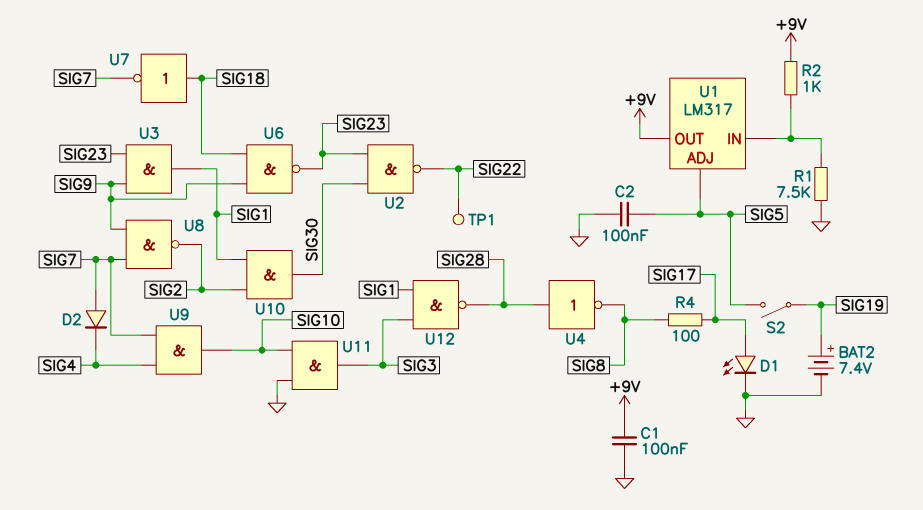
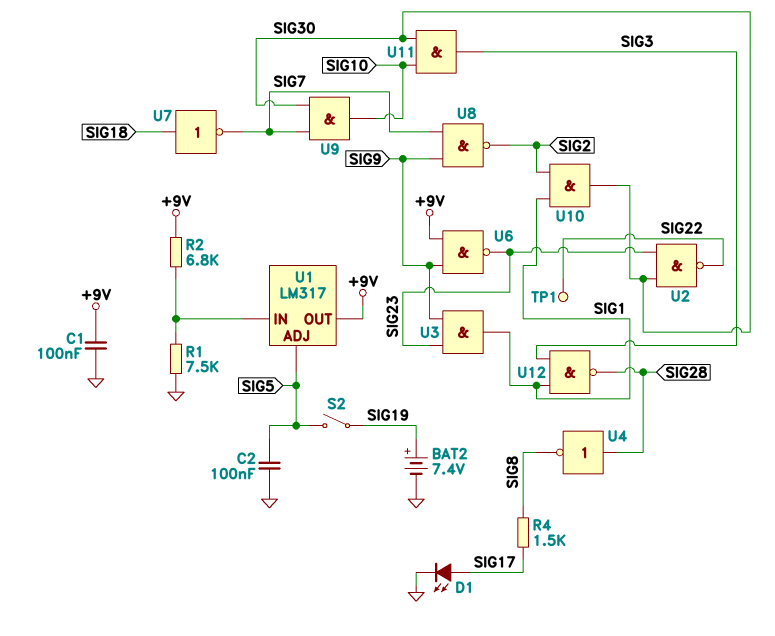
D2: diode (A SIG7, K SIG4) -> none
R2: 1k (+9V, U1/IN) -> 6.8k (+9V, U1/IN)
R4: 100 (SIG8, SIG17) -> 1.5k (SIG8, SIG17)
U6: NAND (in SIG9, in SIG18, out SIG23) -> NAND (in +9V, in SIG9, out SIG23)
U9: AND (in SIG4, in SIG7, out SIG10) -> AND (in SIG7, in SIG30, out SIG10)
U11: AND (in GND, in SIG10, out SIG3) -> AND (in SIG10, in SIG30, out SIG3)

